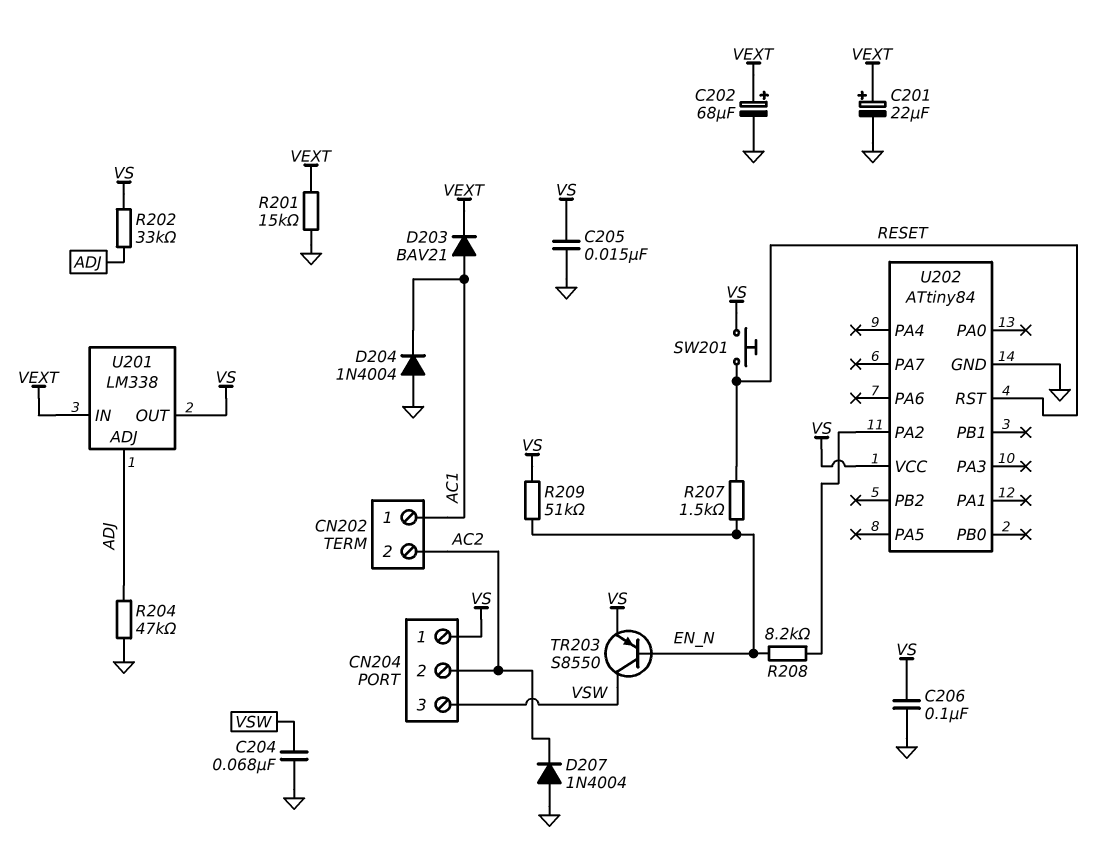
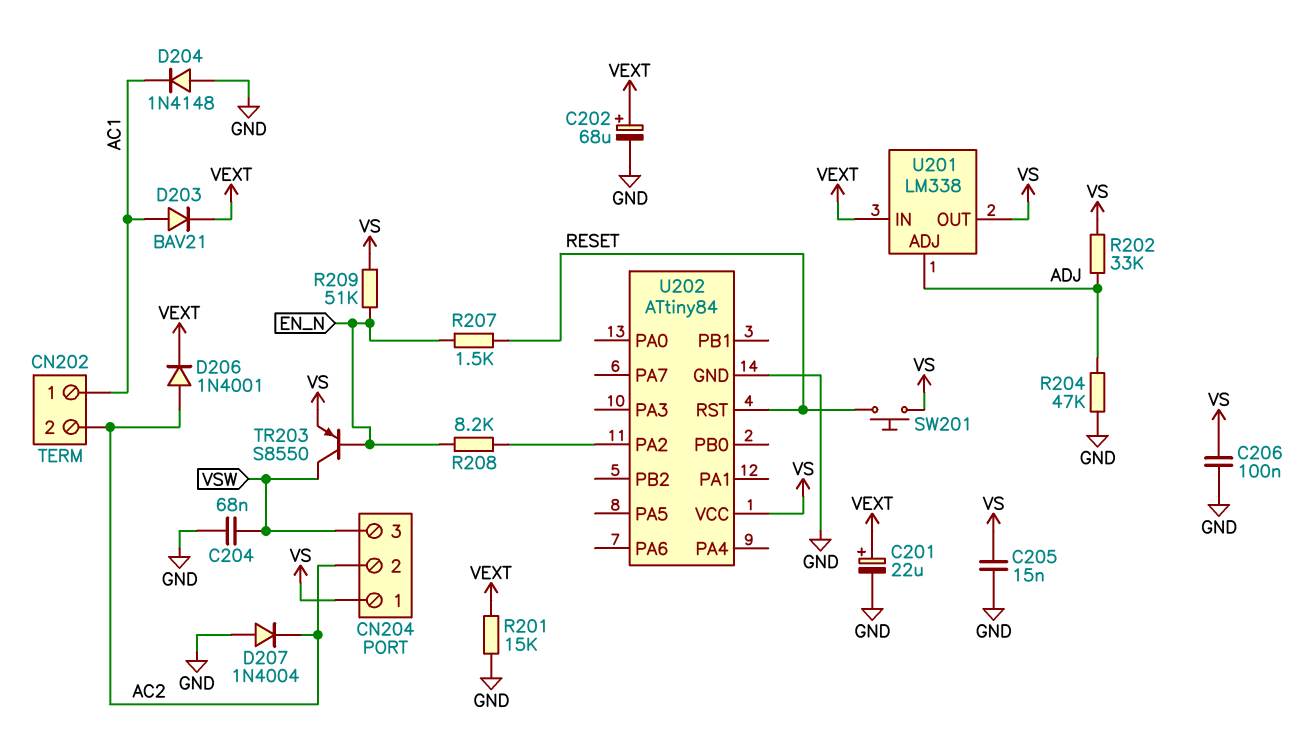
D204: diode 1N4004 (A GND, K AC1) -> diode 1N4148 (A GND, K AC1)
D206: none -> diode 1N4001 (A AC2, K VEXT)

